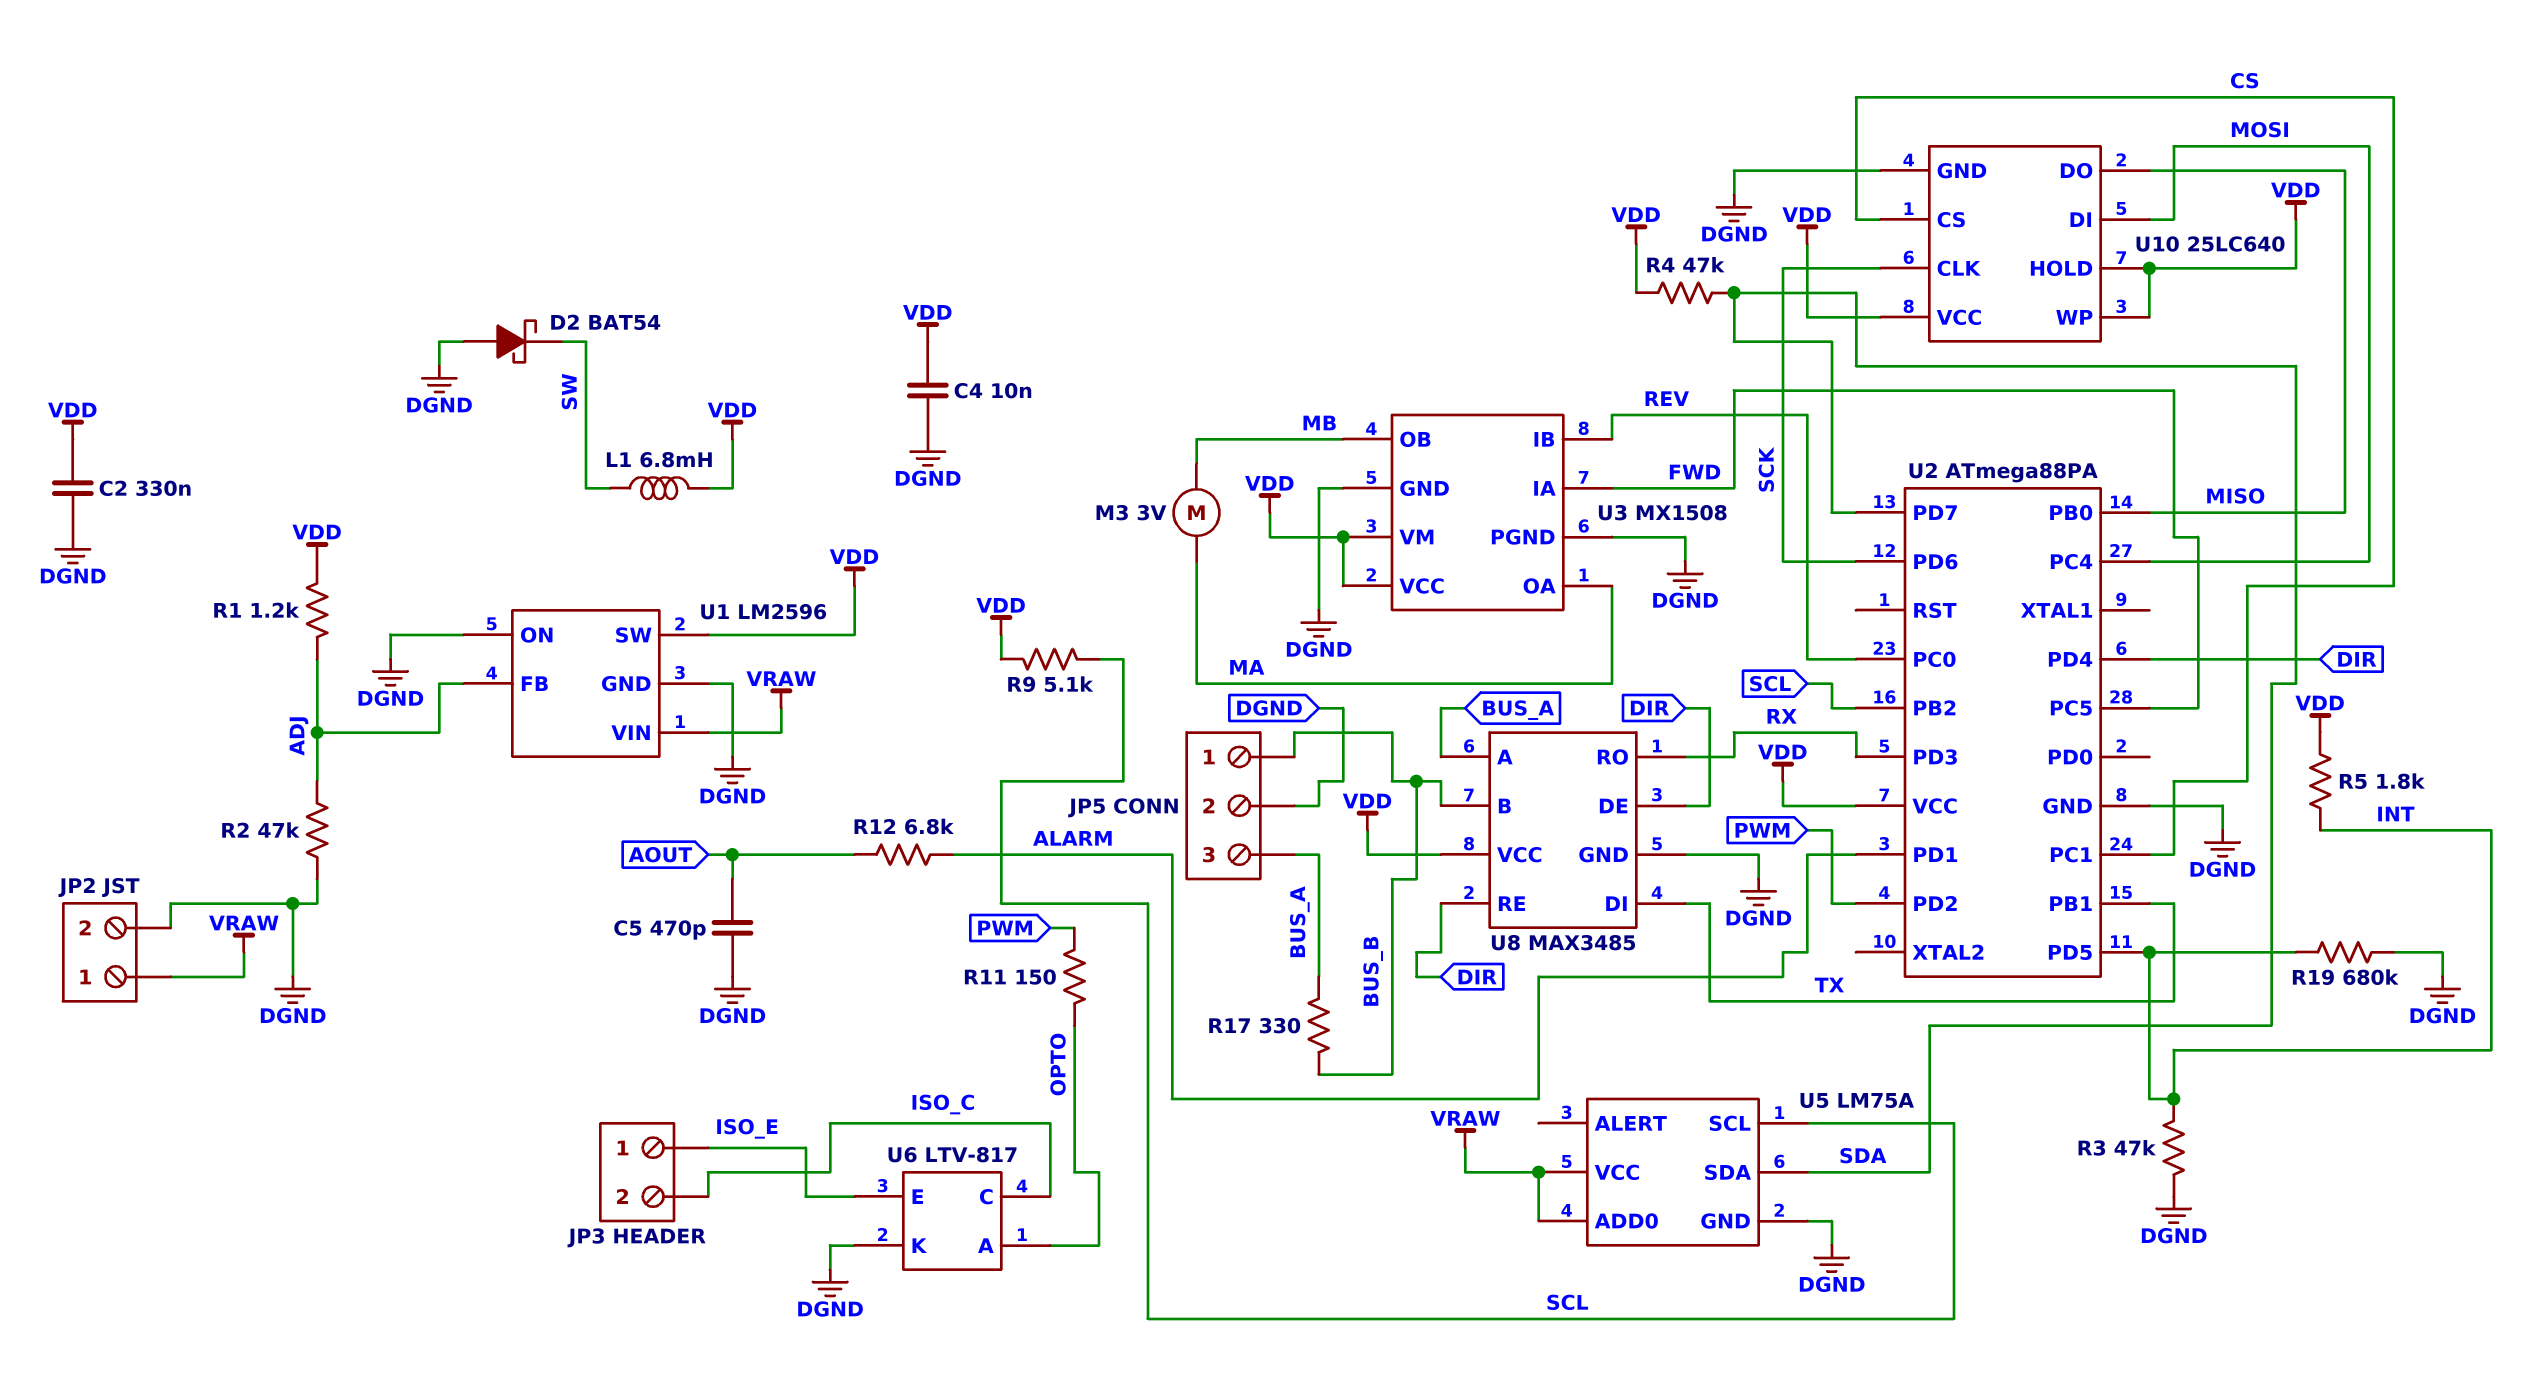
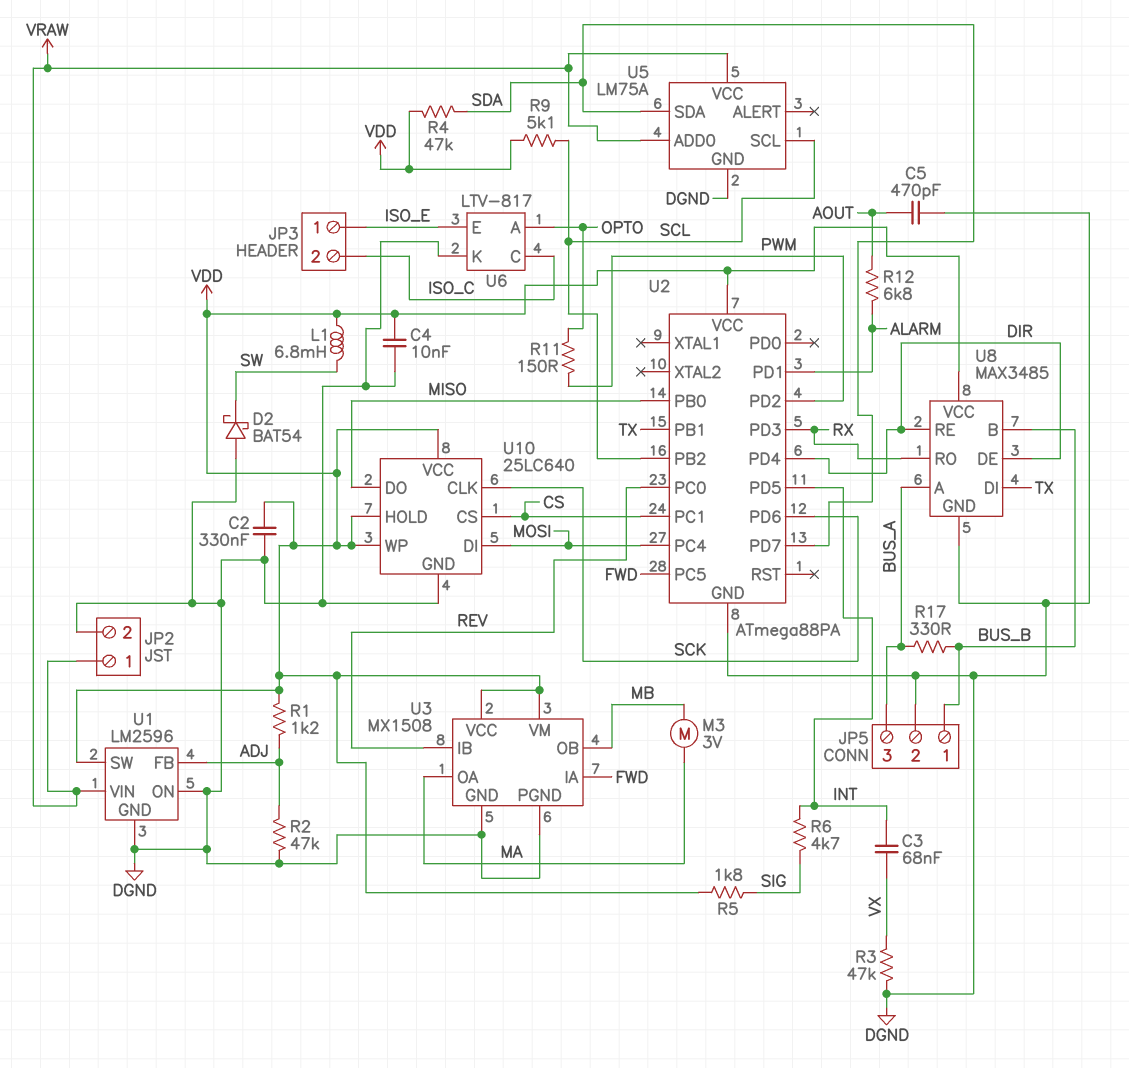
C3: none -> 68nF (INT, VX)
R3: 47k (DGND, INT) -> 47k (DGND, VX)
R5: 1.8k (INT, VDD) -> 1.8k (SIG, VDD)
R6: none -> 4.7k (INT, SIG)
R19: 680k (DGND, INT) -> none

